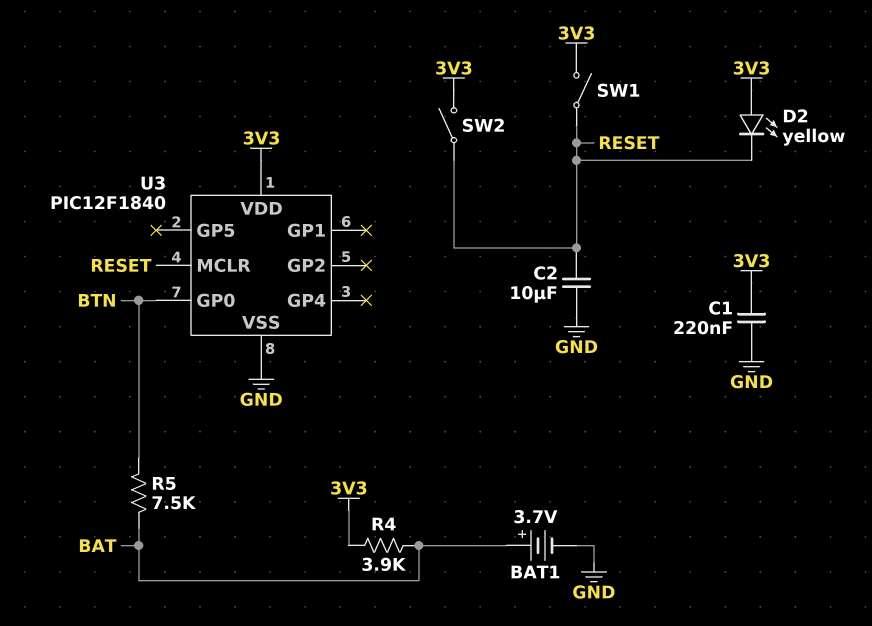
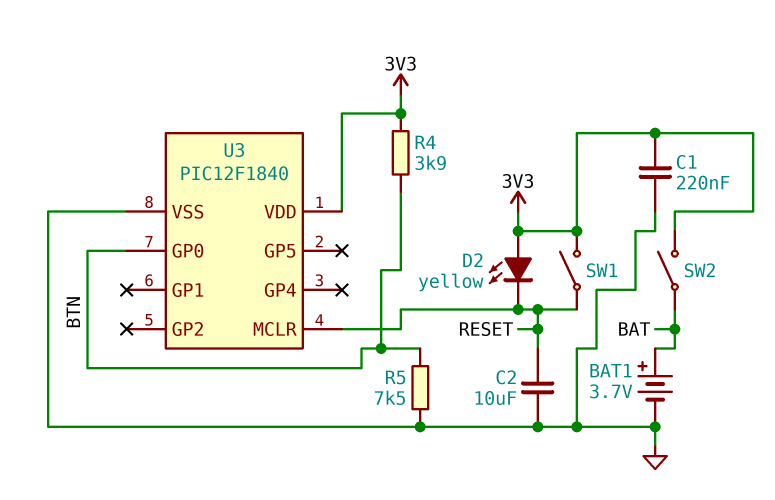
R4: 3.9k (3V3, BAT) -> 3.9k (3V3, BTN)
R5: 7.5k (BAT, BTN) -> 7.5k (BTN, GND)
SW2: switch (3V3, RESET) -> switch (3V3, BAT)

